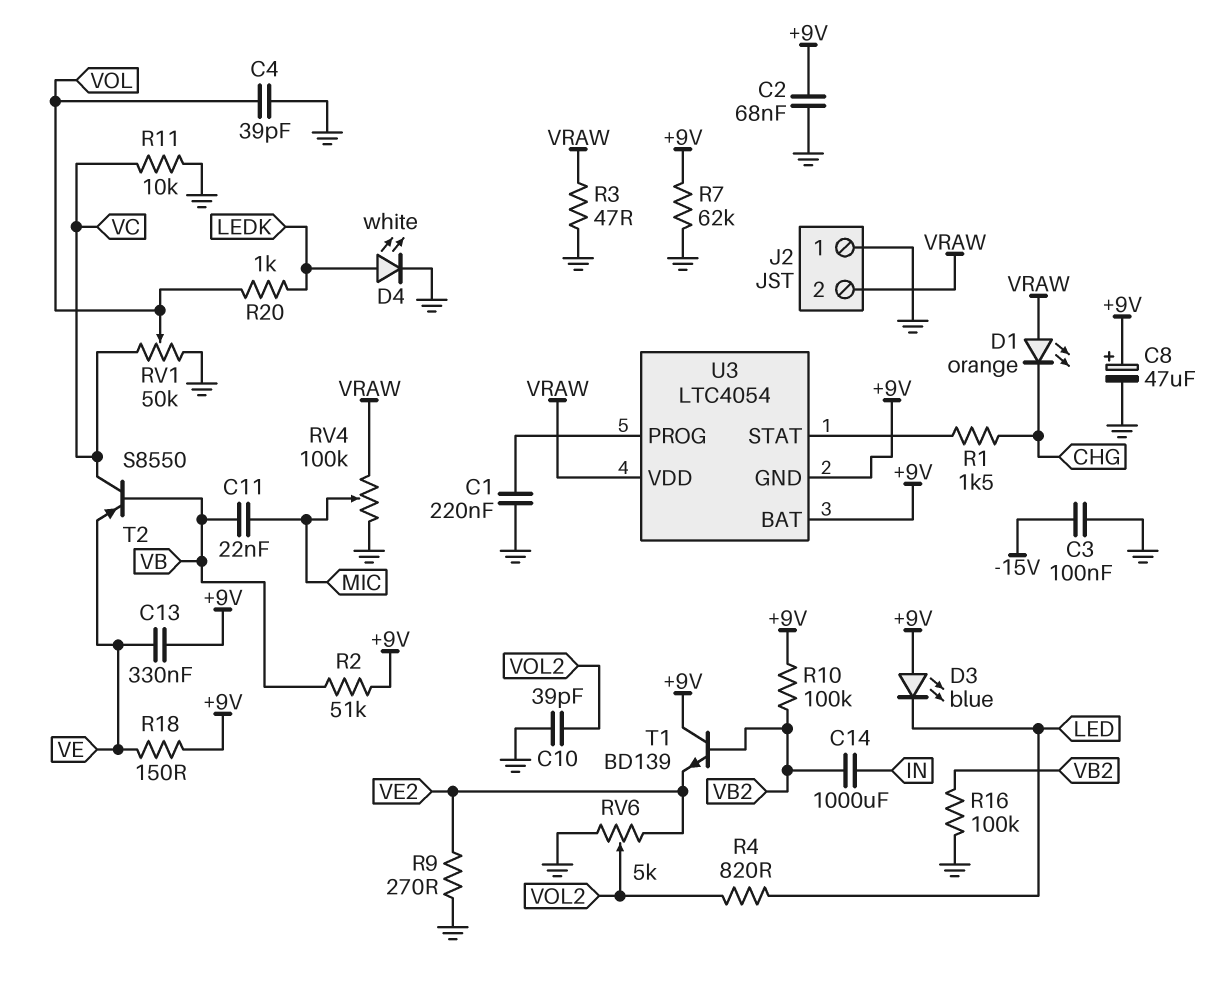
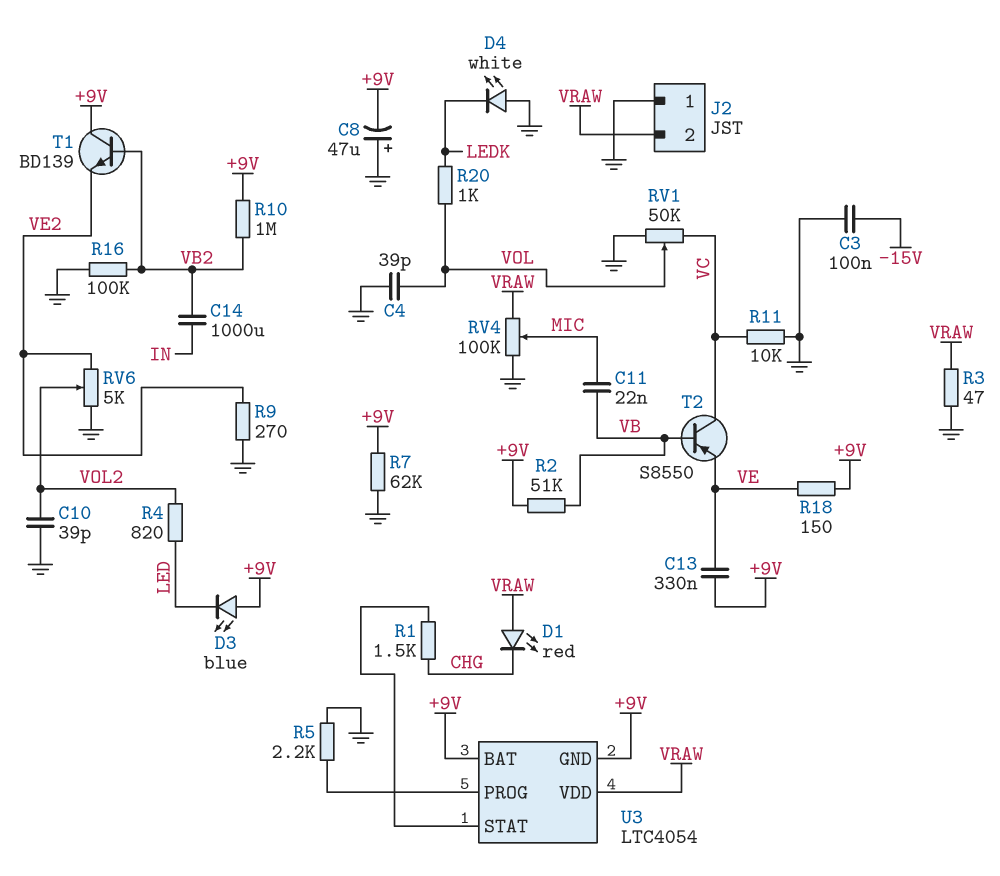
C1: 220nF (GND, U3/PROG) -> none
C2: 68nF (+9V, GND) -> none
C8: 47uF (plus +9V, minus GND) -> 47uF (plus GND, minus +9V)
D1: LED orange (A VRAW, K CHG) -> LED red (A VRAW, K CHG)
D4: LED white (A LEDK, K GND) -> LED white (A GND, K LEDK)
R5: none -> 2.2k (GND, U3/PROG)
R10: 100k (+9V, VB2) -> 1M (+9V, VB2)

